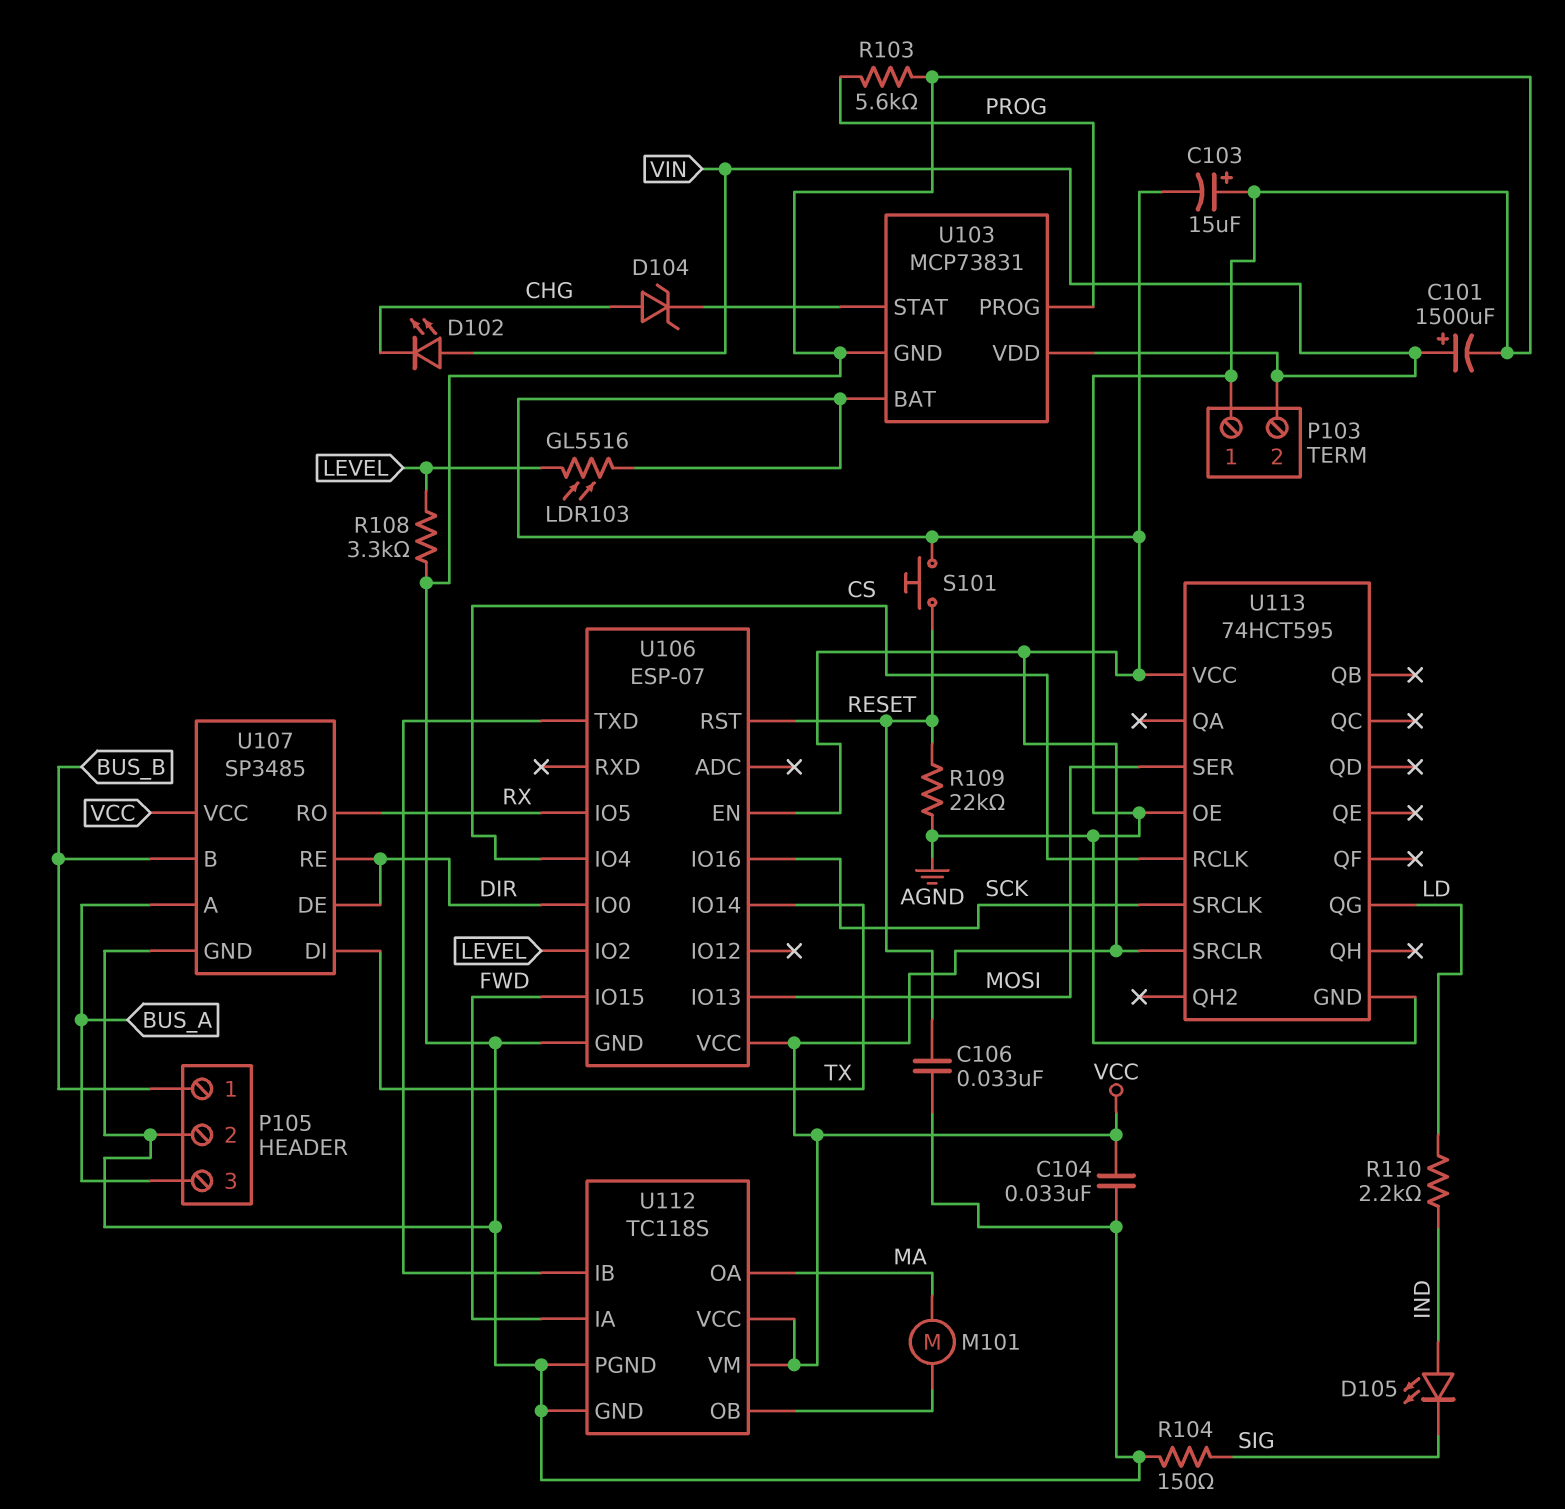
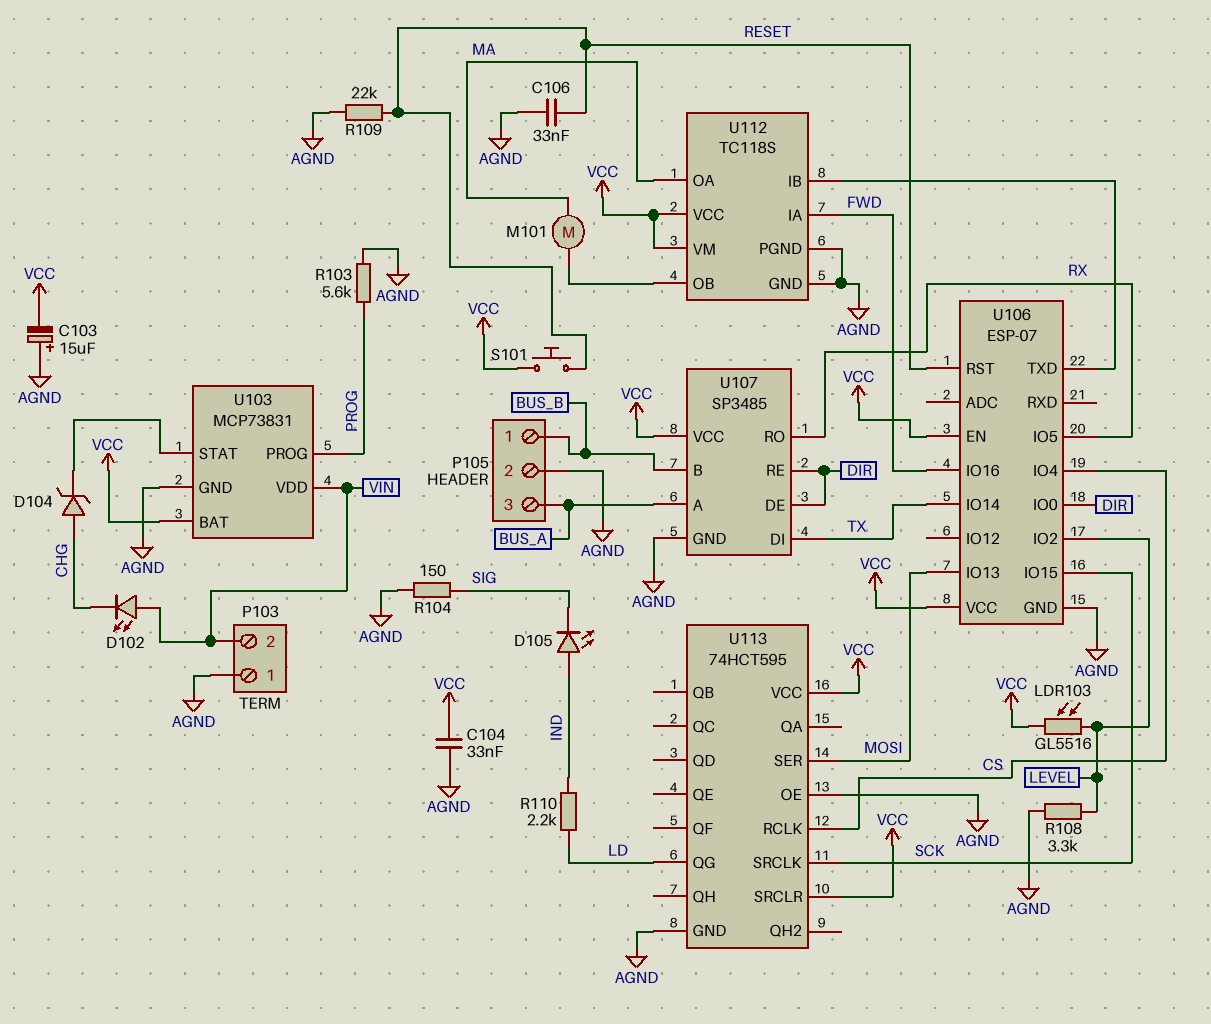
C101: 1500uF (plus VIN, minus AGND) -> none
U106 pin IO15: FWD -> SCK
U106 pin IO16: SCK -> FWD

